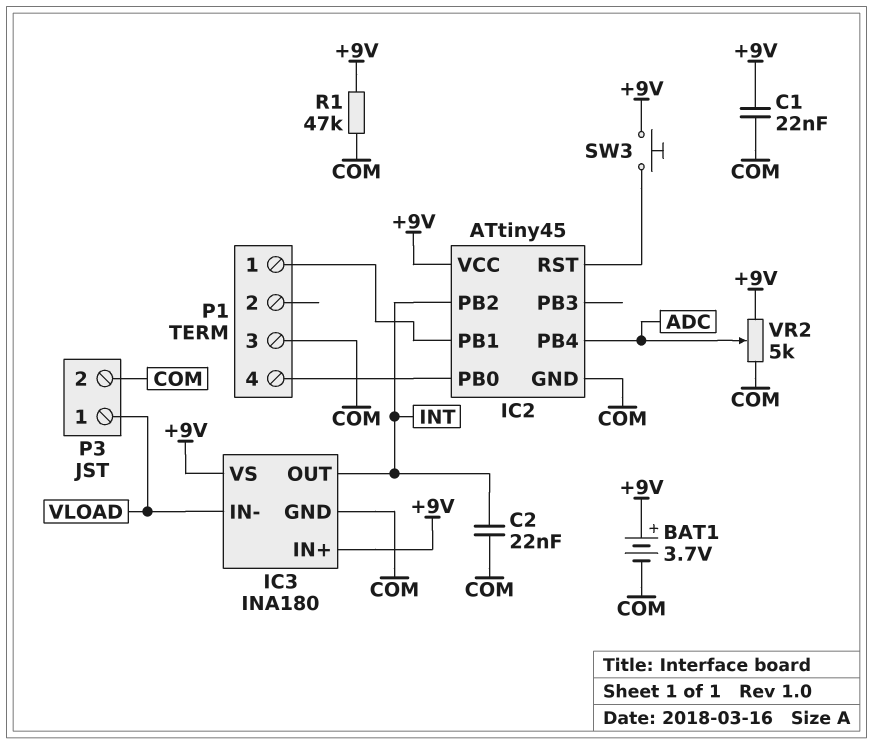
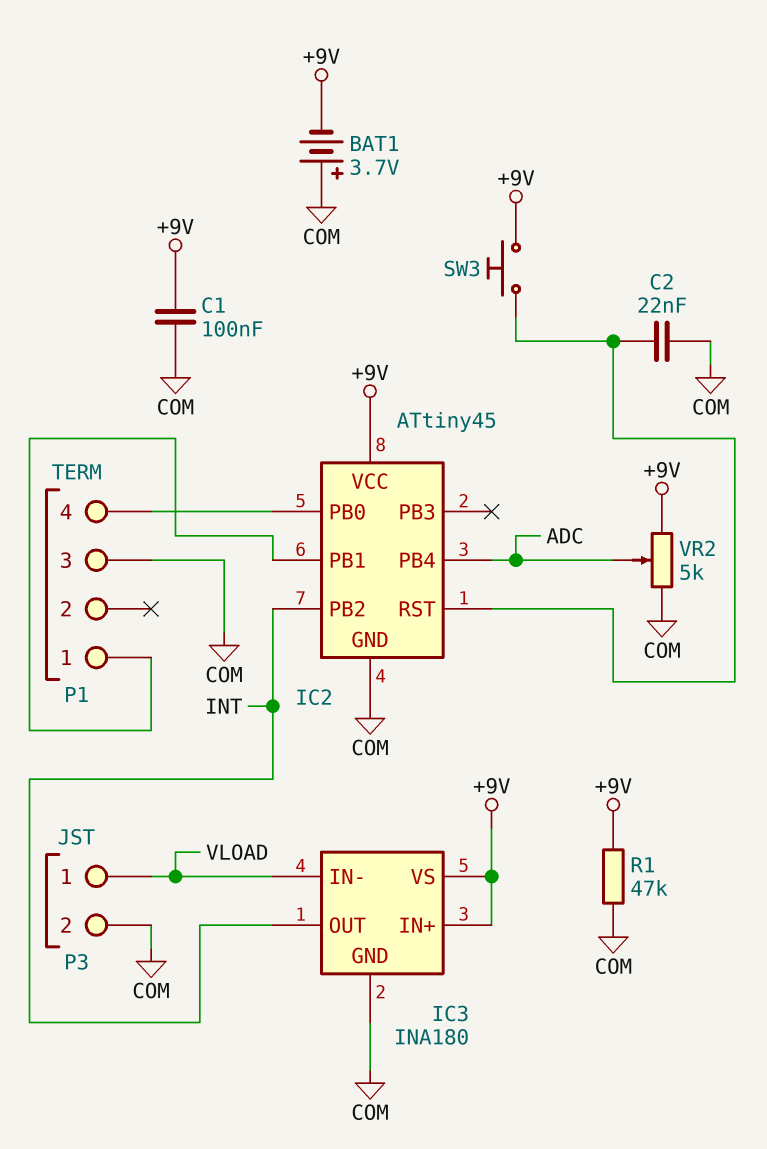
BAT1: 3.7V (plus +9V, minus COM) -> 3.7V (plus COM, minus +9V)
C1: 22nF (+9V, COM) -> 100nF (+9V, COM)
C2: 22nF (COM, INT) -> 22nF (COM, IC2/RST)

